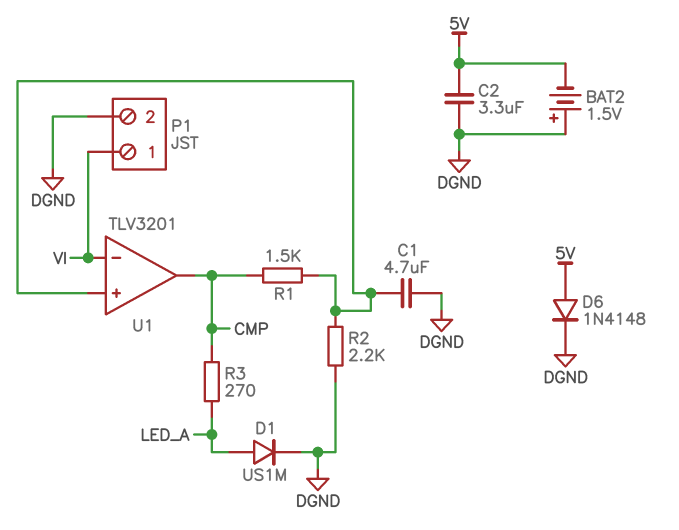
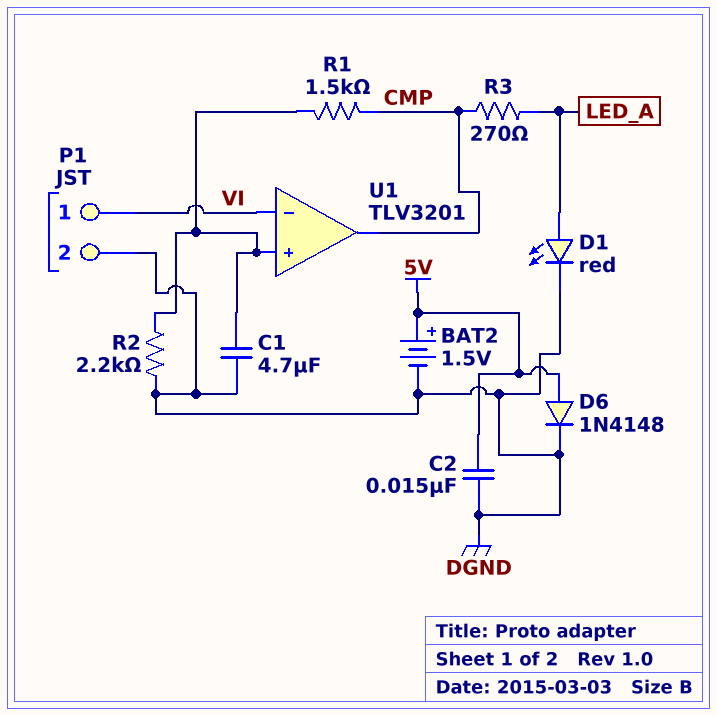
BAT2: 1.5V (plus DGND, minus 5V) -> 1.5V (plus 5V, minus DGND)
C2: 3.3uF (5V, DGND) -> 15nF (5V, DGND)
D1: diode US1M (A LED_A, K DGND) -> LED red (A LED_A, K DGND)

